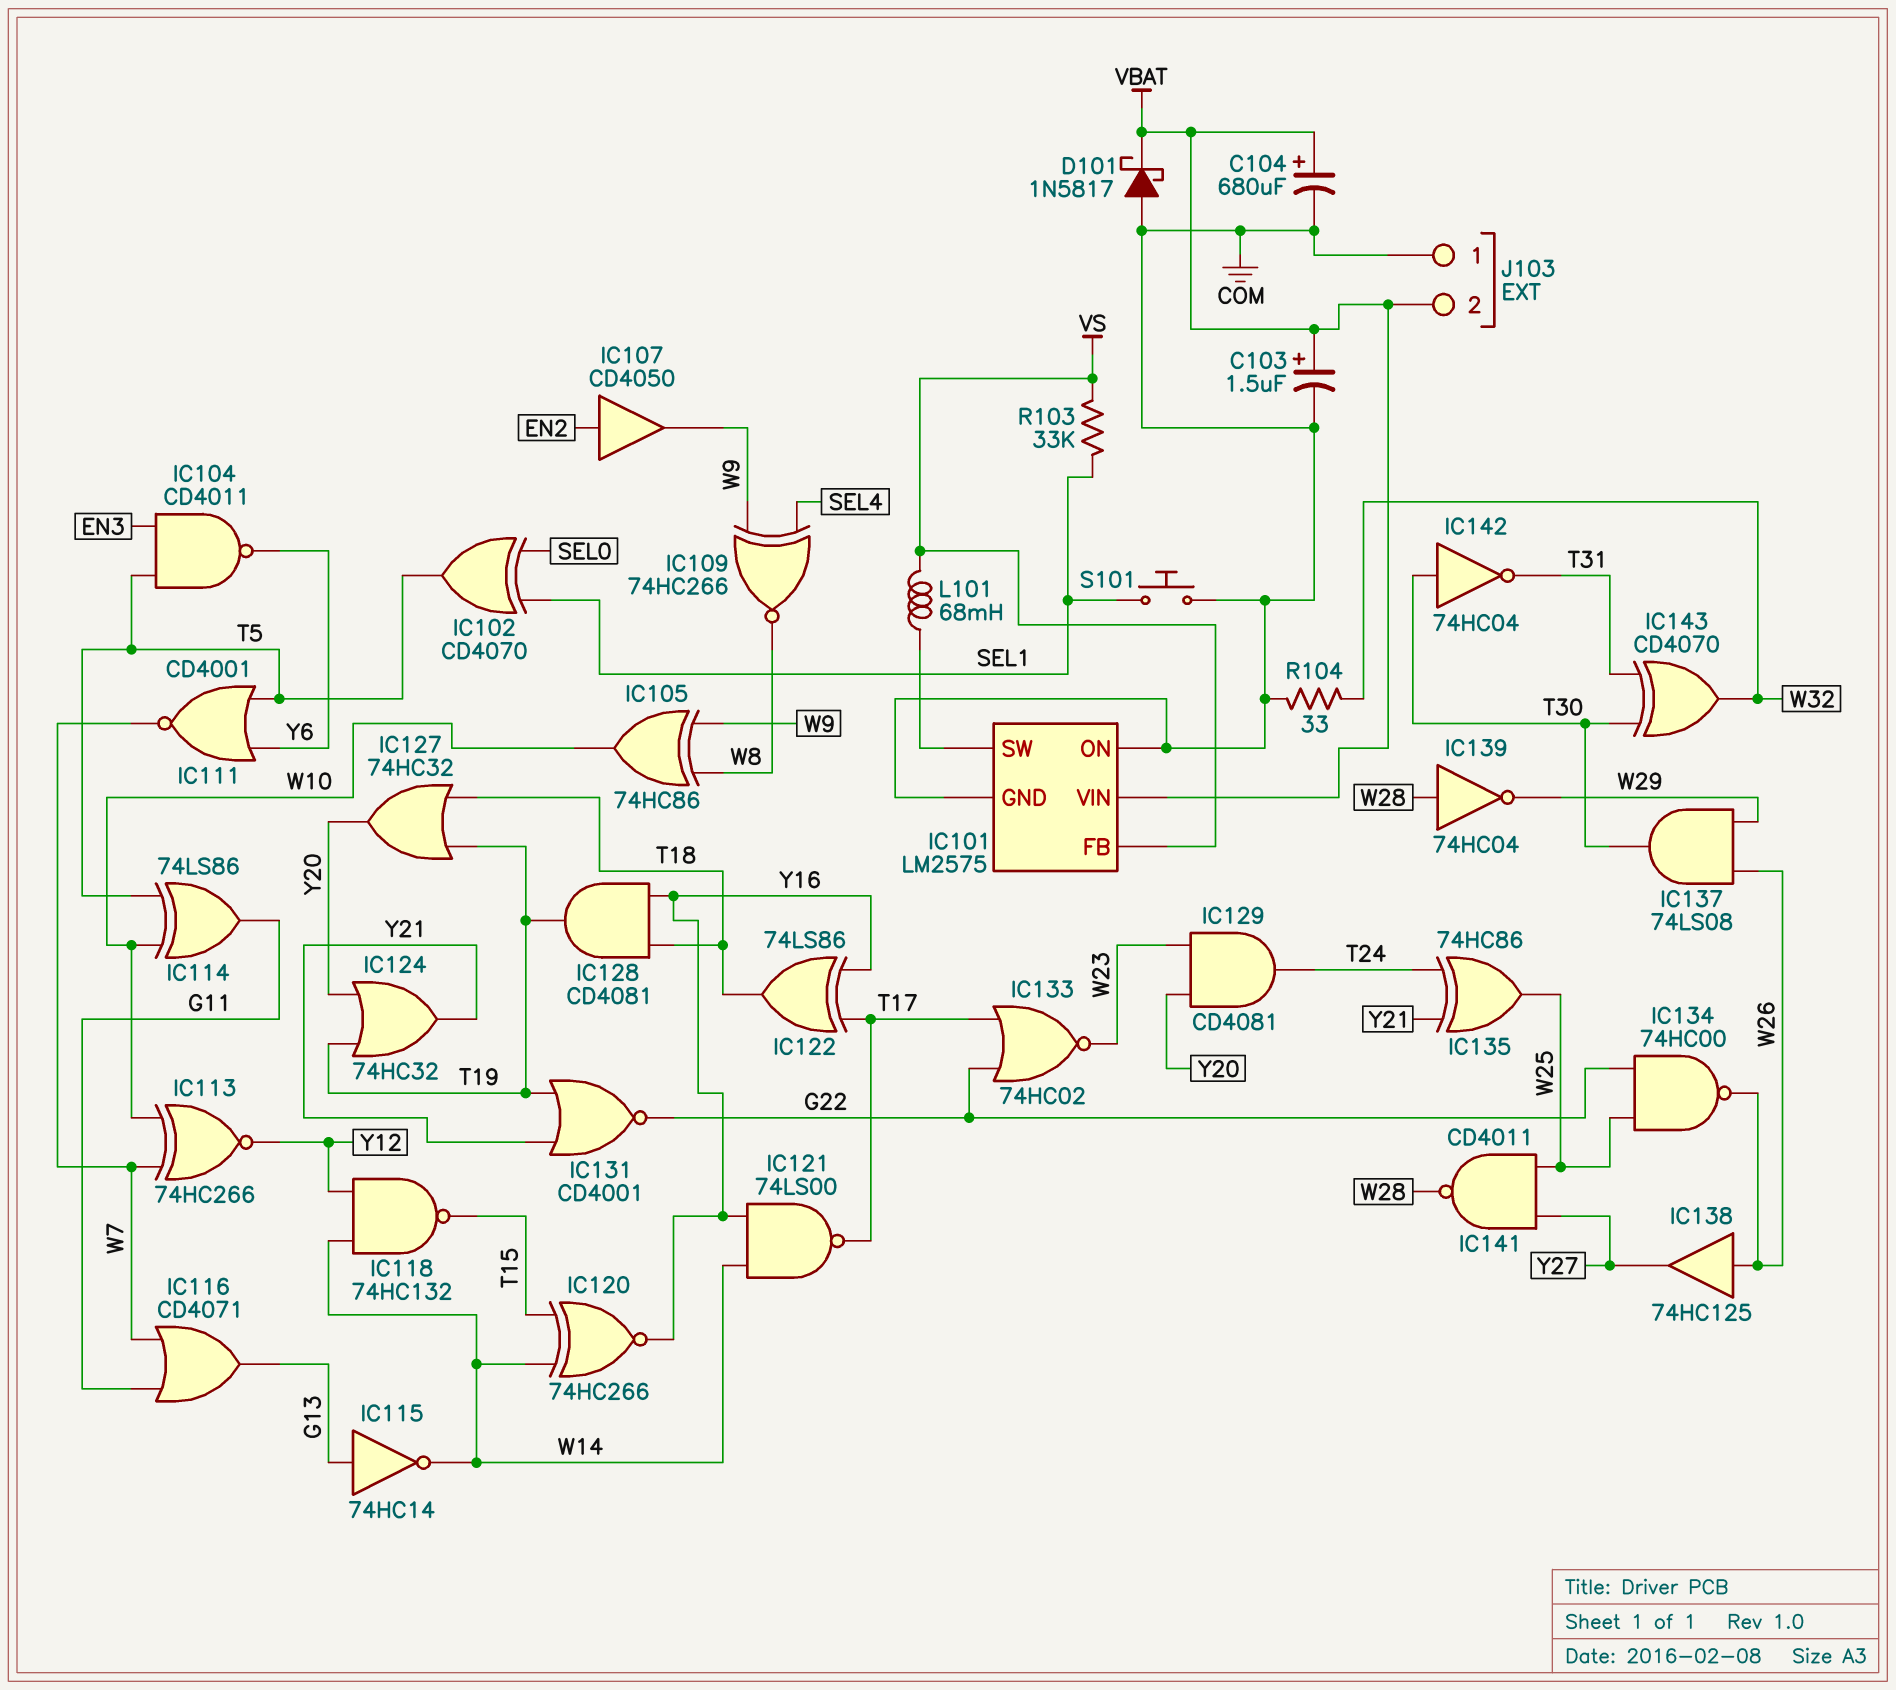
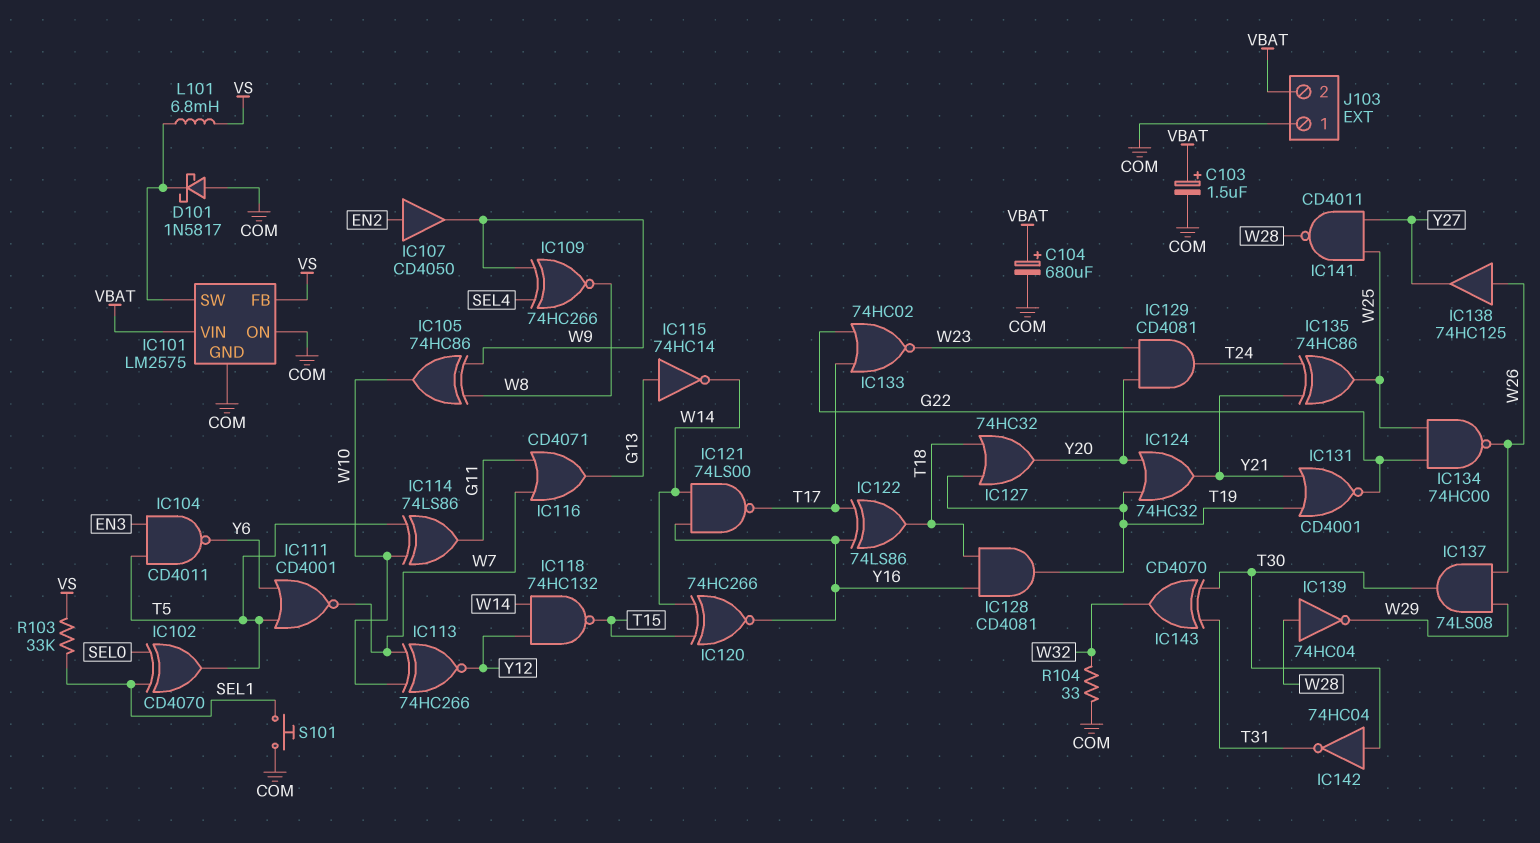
D101: schottky 1N5817 (A COM, K VBAT) -> schottky 1N5817 (A COM, K IC101/SW)
L101: 68mH (IC101/SW, VS) -> 6.8mH (IC101/SW, VS)

